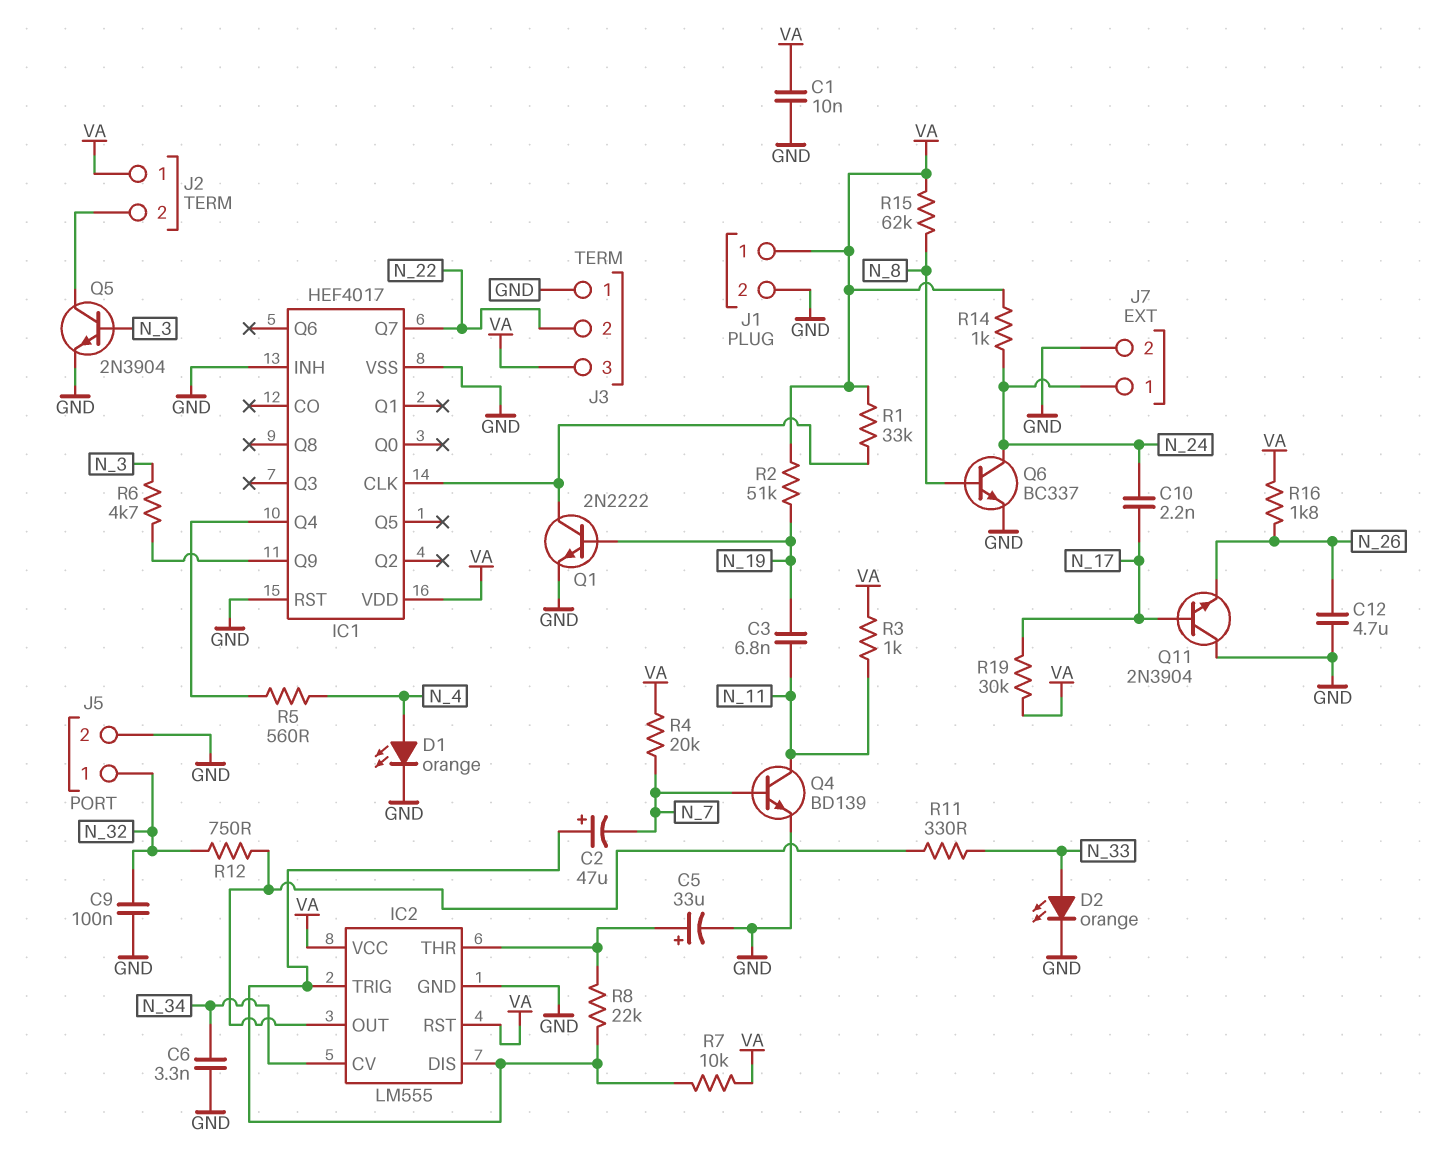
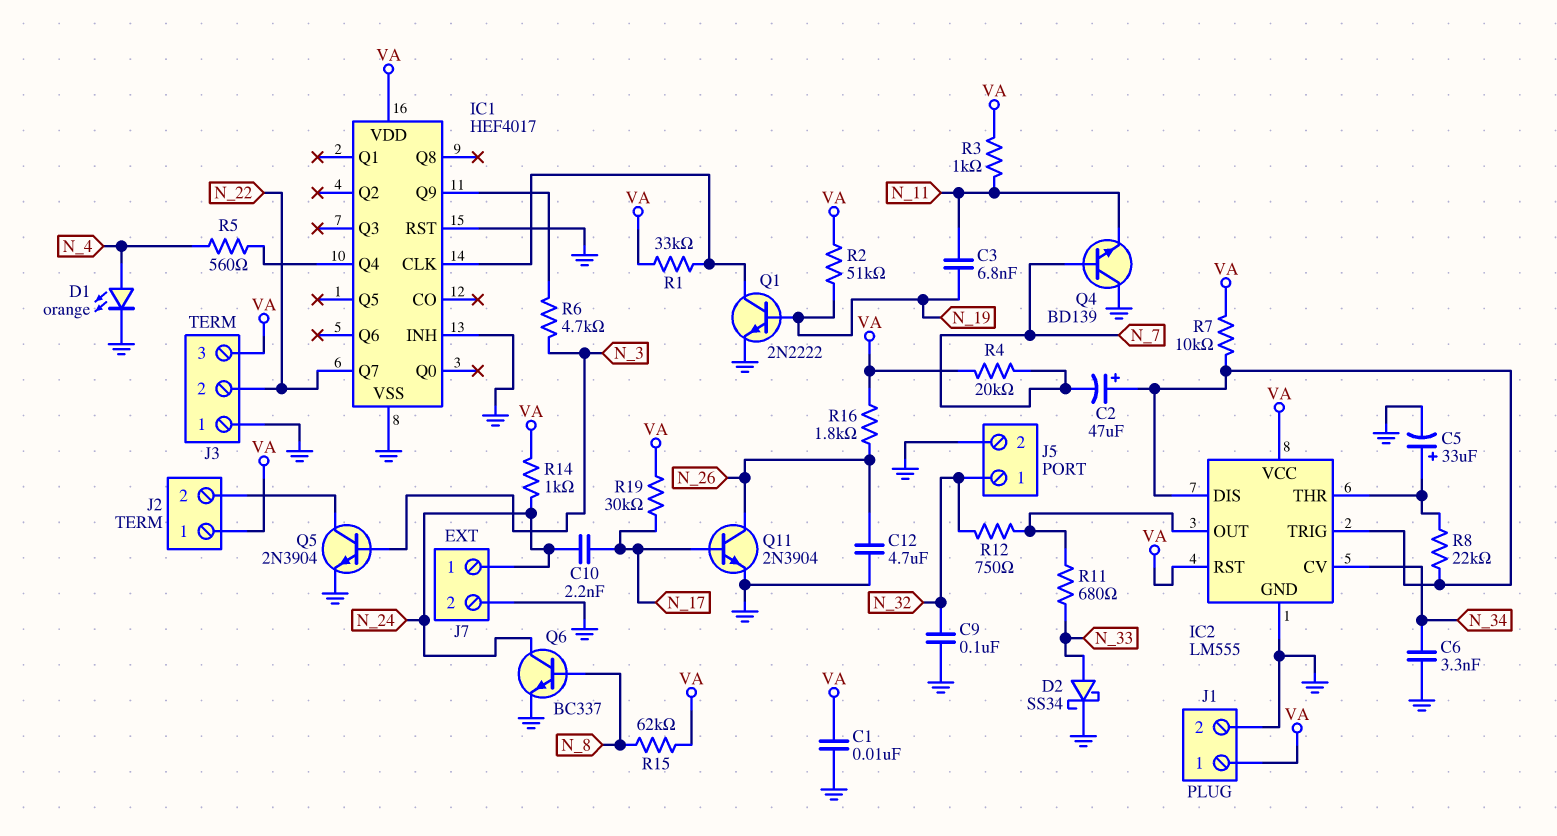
D2: LED orange (A N_33, K GND) -> schottky SS34 (A N_33, K GND)
Q4: NPN BD139 (B N_7, C N_11, E GND) -> NPN BD139 (B N_7, C GND, E N_11)
Q11: NPN 2N3904 (B N_17, C GND, E N_26) -> NPN 2N3904 (B N_17, C N_26, E GND)
R11: 330 (IC2/OUT, N_33) -> 680 (IC2/OUT, N_33)

